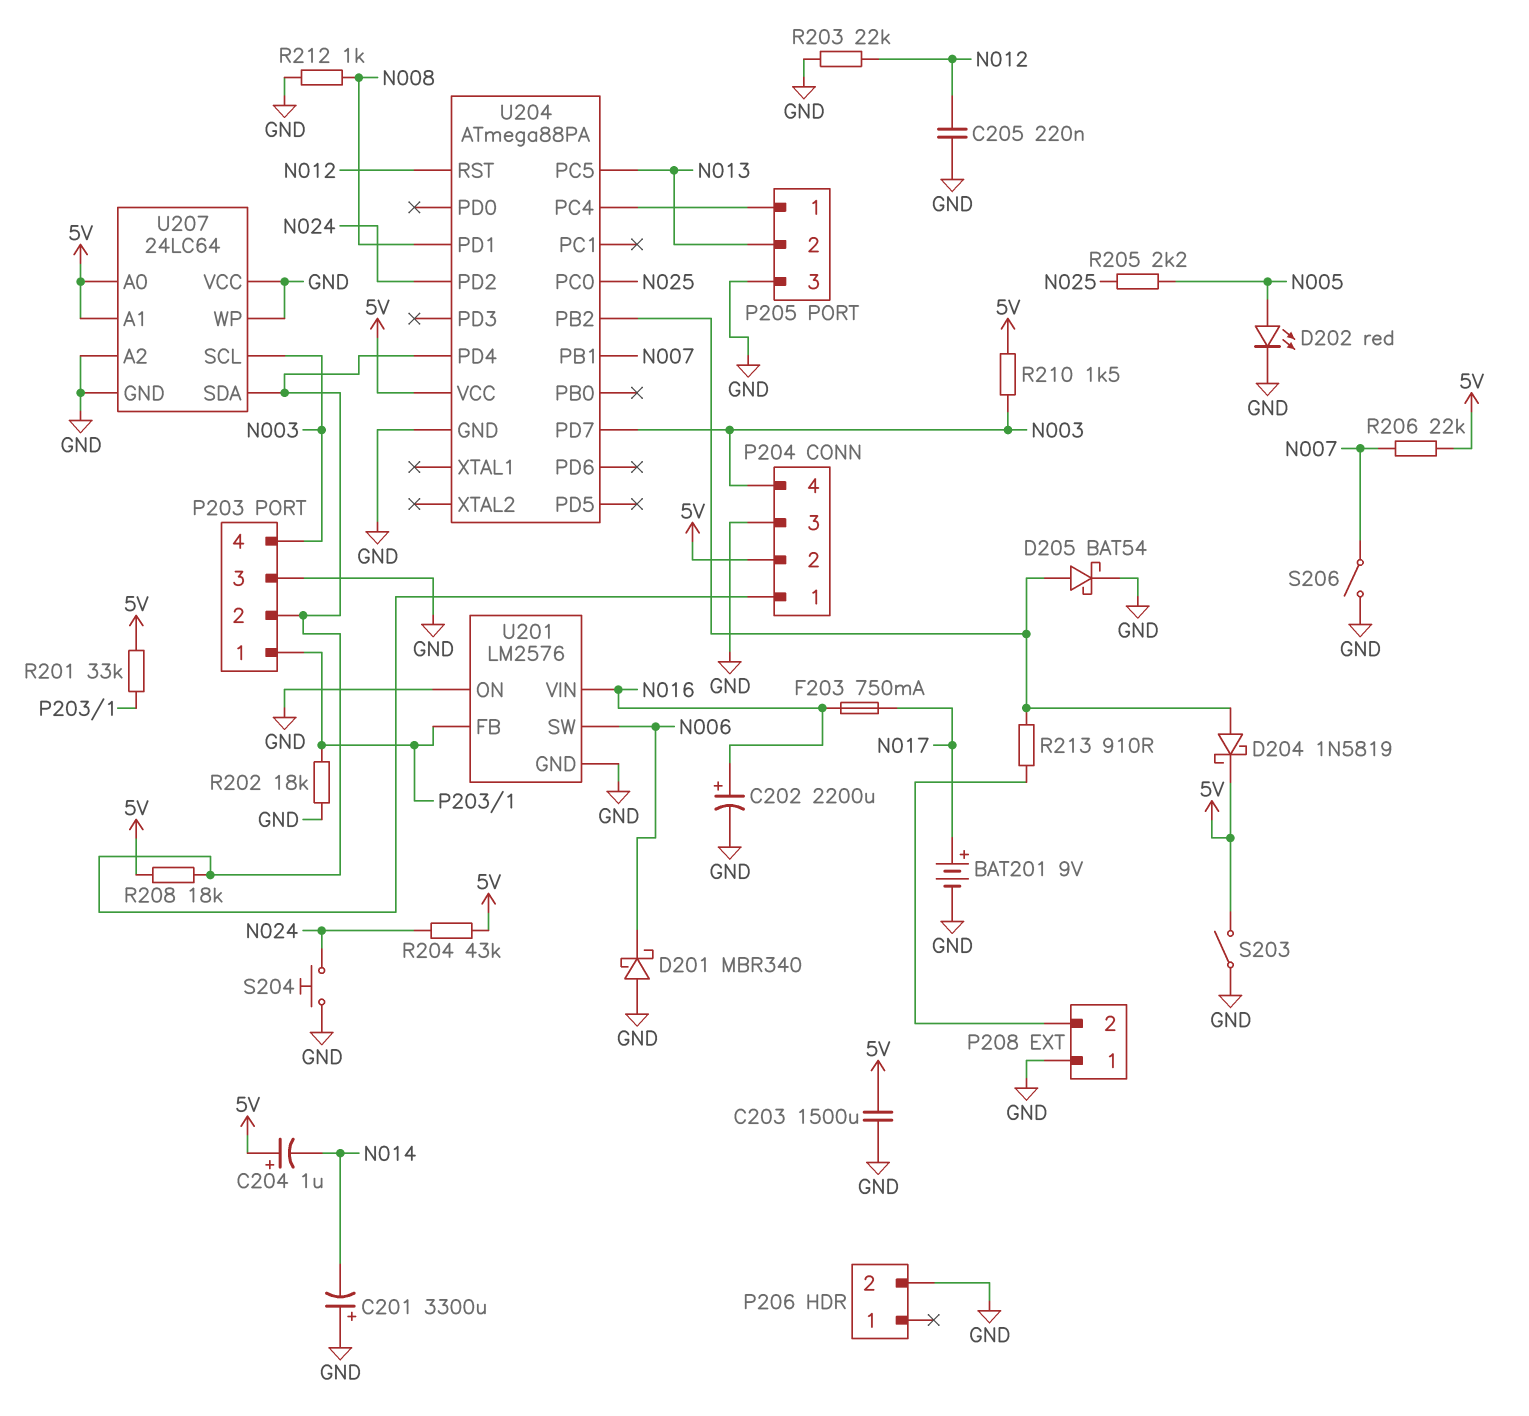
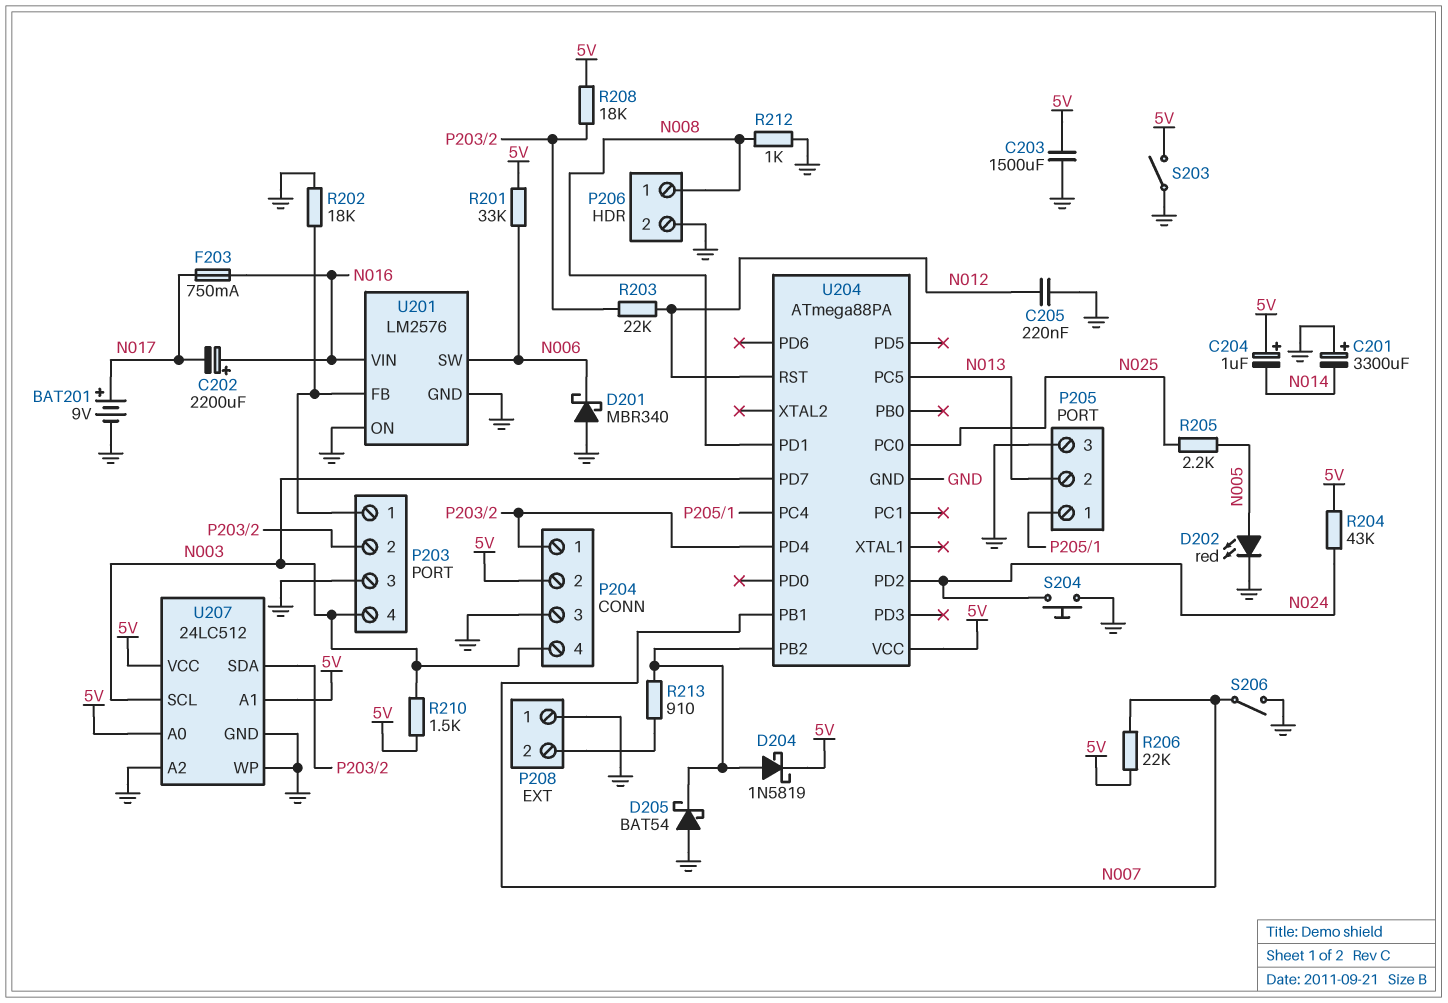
C202: 2200uF (plus N016, minus GND) -> 2200uF (plus N016, minus N017)
D205: schottky BAT54 (A U204/PB2, K GND) -> schottky BAT54 (A GND, K U204/PB2)
P206 pin 1: none -> N008
R201: 33k (5V, P203/1) -> 33k (5V, N006)
R203: 22k (GND, N012) -> 22k (N012, P203/2)
U207: 24LC64 -> 24LC512
U207 pin VCC: GND -> 5V

